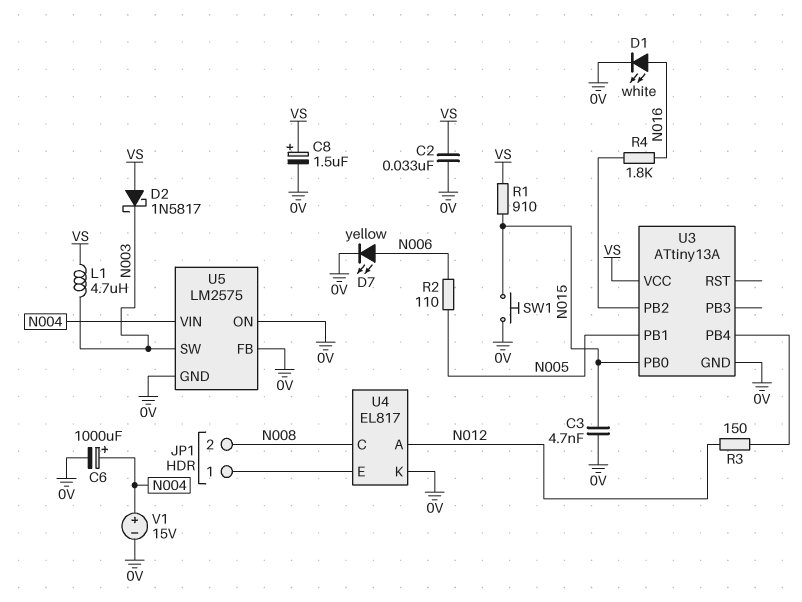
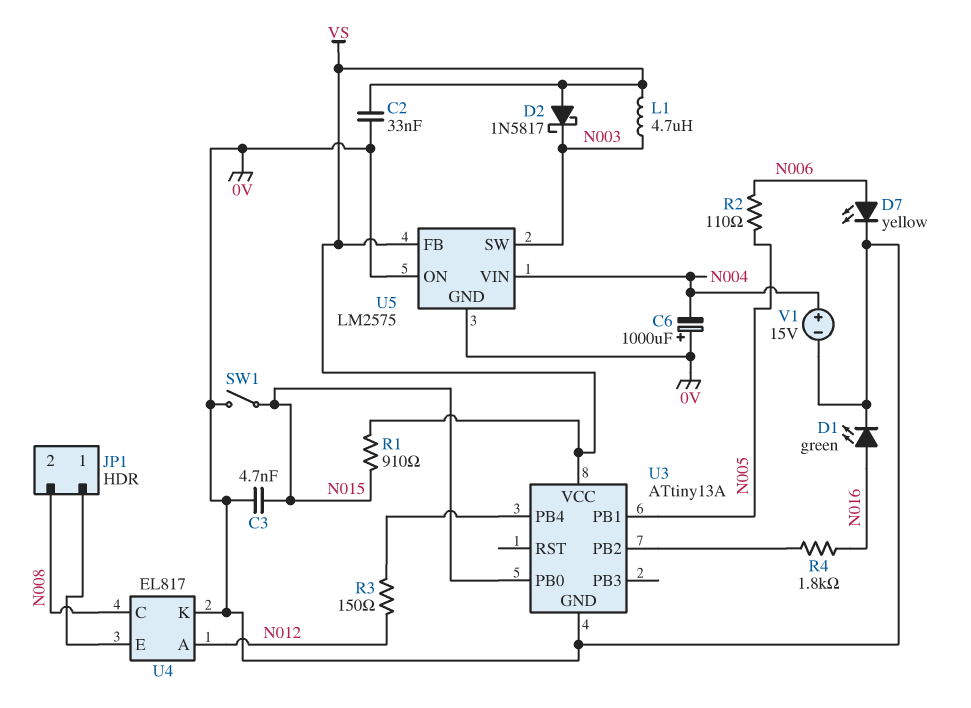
C6: 1000uF (plus N004, minus 0V) -> 1000uF (plus 0V, minus N004)
C8: 1.5uF (plus VS, minus 0V) -> none
D1: LED white (A N016, K 0V) -> LED green (A N016, K 0V)
SW1: button (0V, N015) -> switch (0V, N015)
U5 pin FB: 0V -> VS

